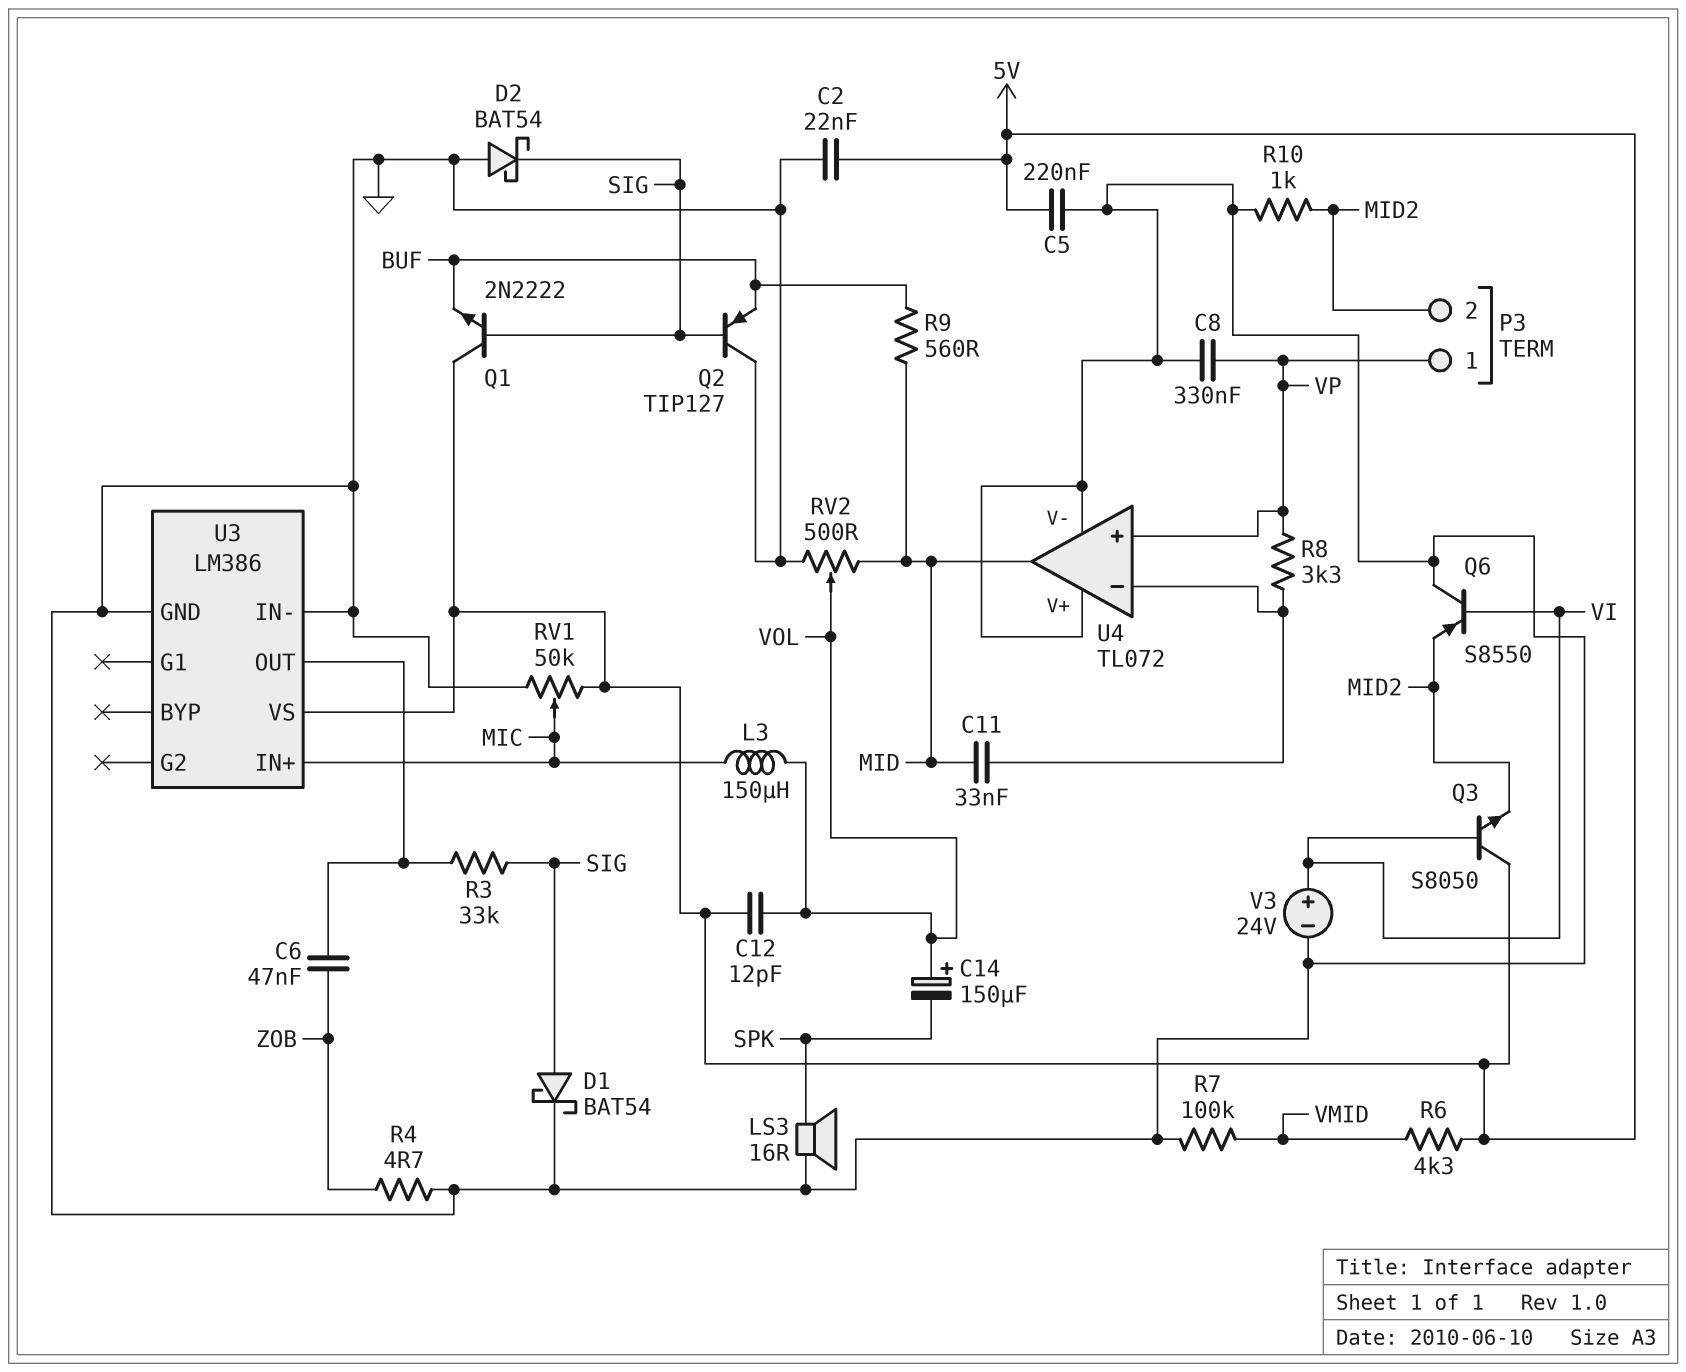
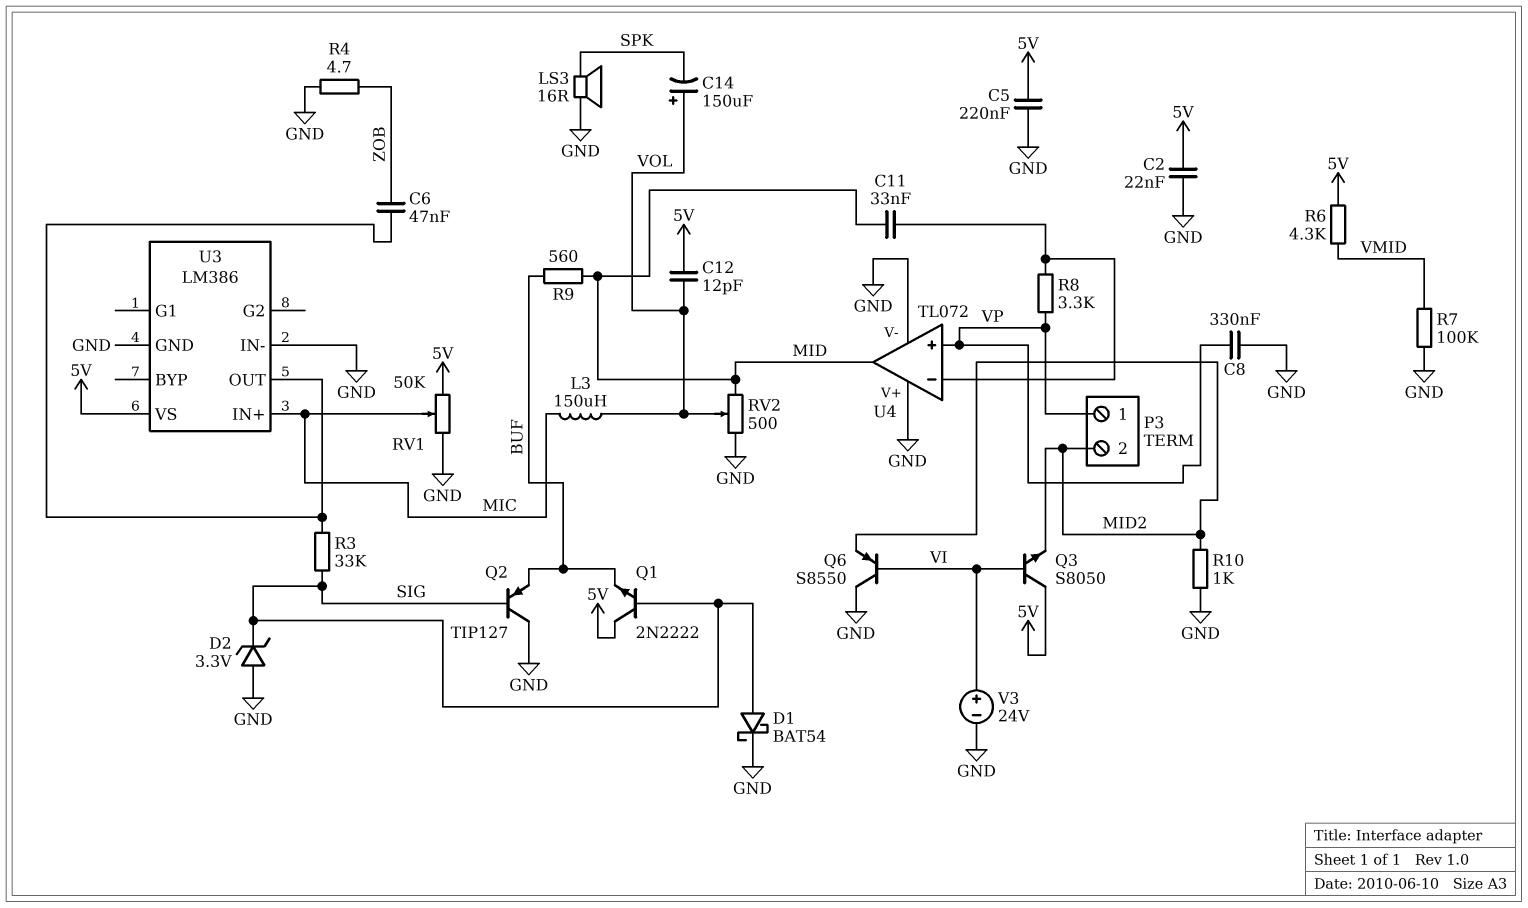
D2: schottky BAT54 (A GND, K SIG) -> zener 3.3V (A GND, K SIG)

